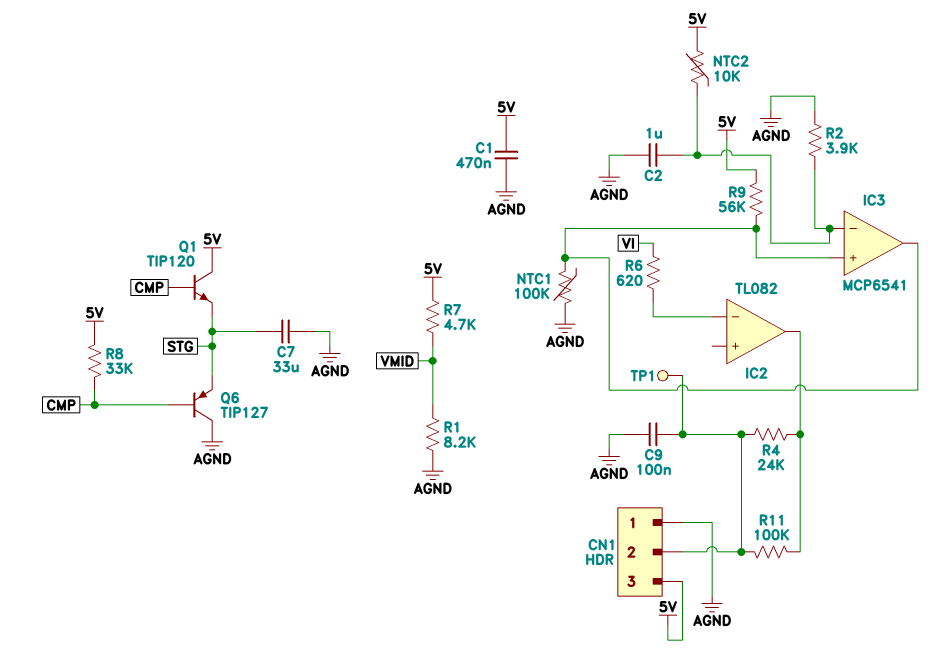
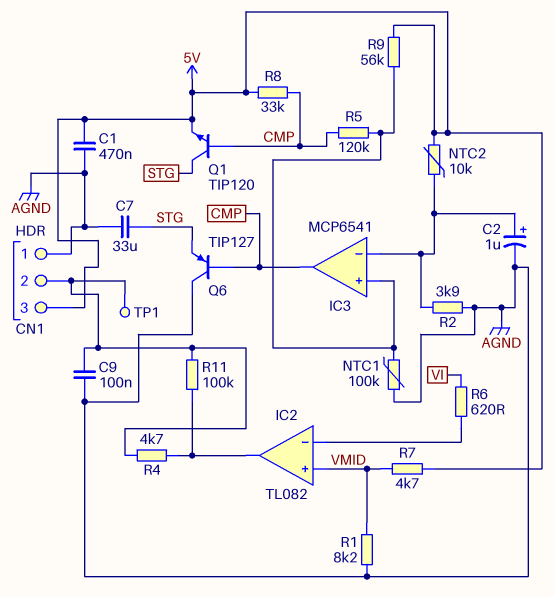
C2: 1uF (AGND, IC3/in-) -> 1uF (plus IC3/in-, minus AGND)
IC2 pin in+: none -> VMID
IC3 pin out: IC3/in+ -> CMP
Q1: NPN TIP120 (B CMP, C 5V, E STG) -> NPN TIP120 (B CMP, C STG, E 5V)
R4: 24k (CN1/2, IC2/out) -> 4.7k (CN1/2, IC2/out)
R5: none -> 120k (CMP, IC3/in+)

